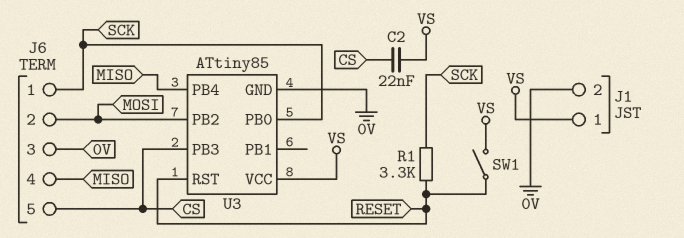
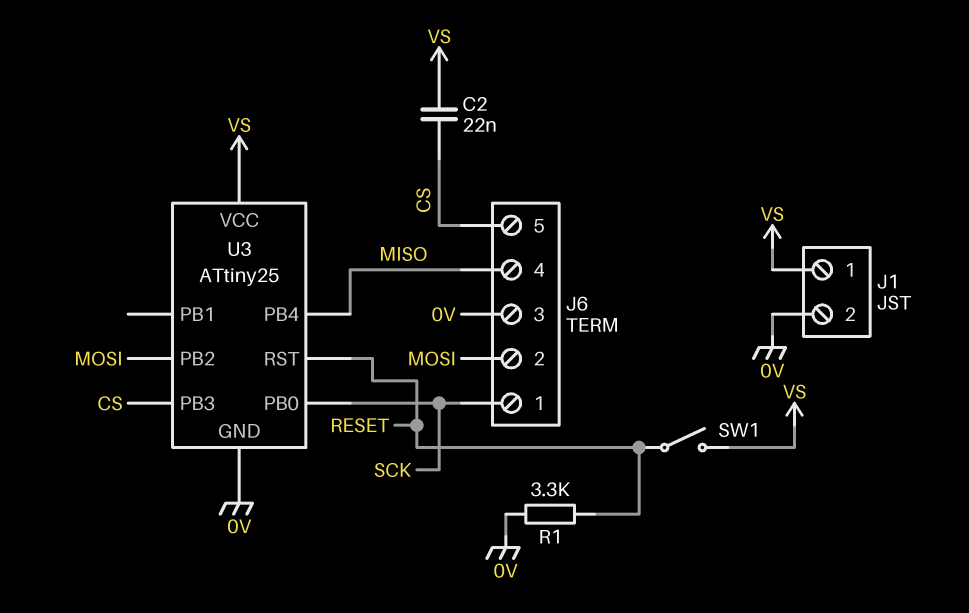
R1: 3.3k (RESET, SCK) -> 3.3k (0V, RESET)
U3: ATtiny85 -> ATtiny25

